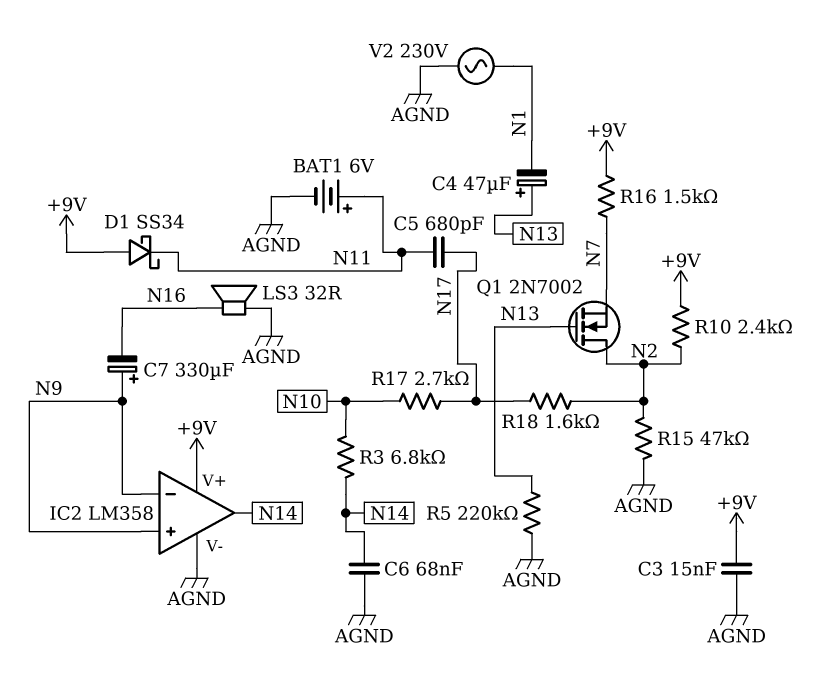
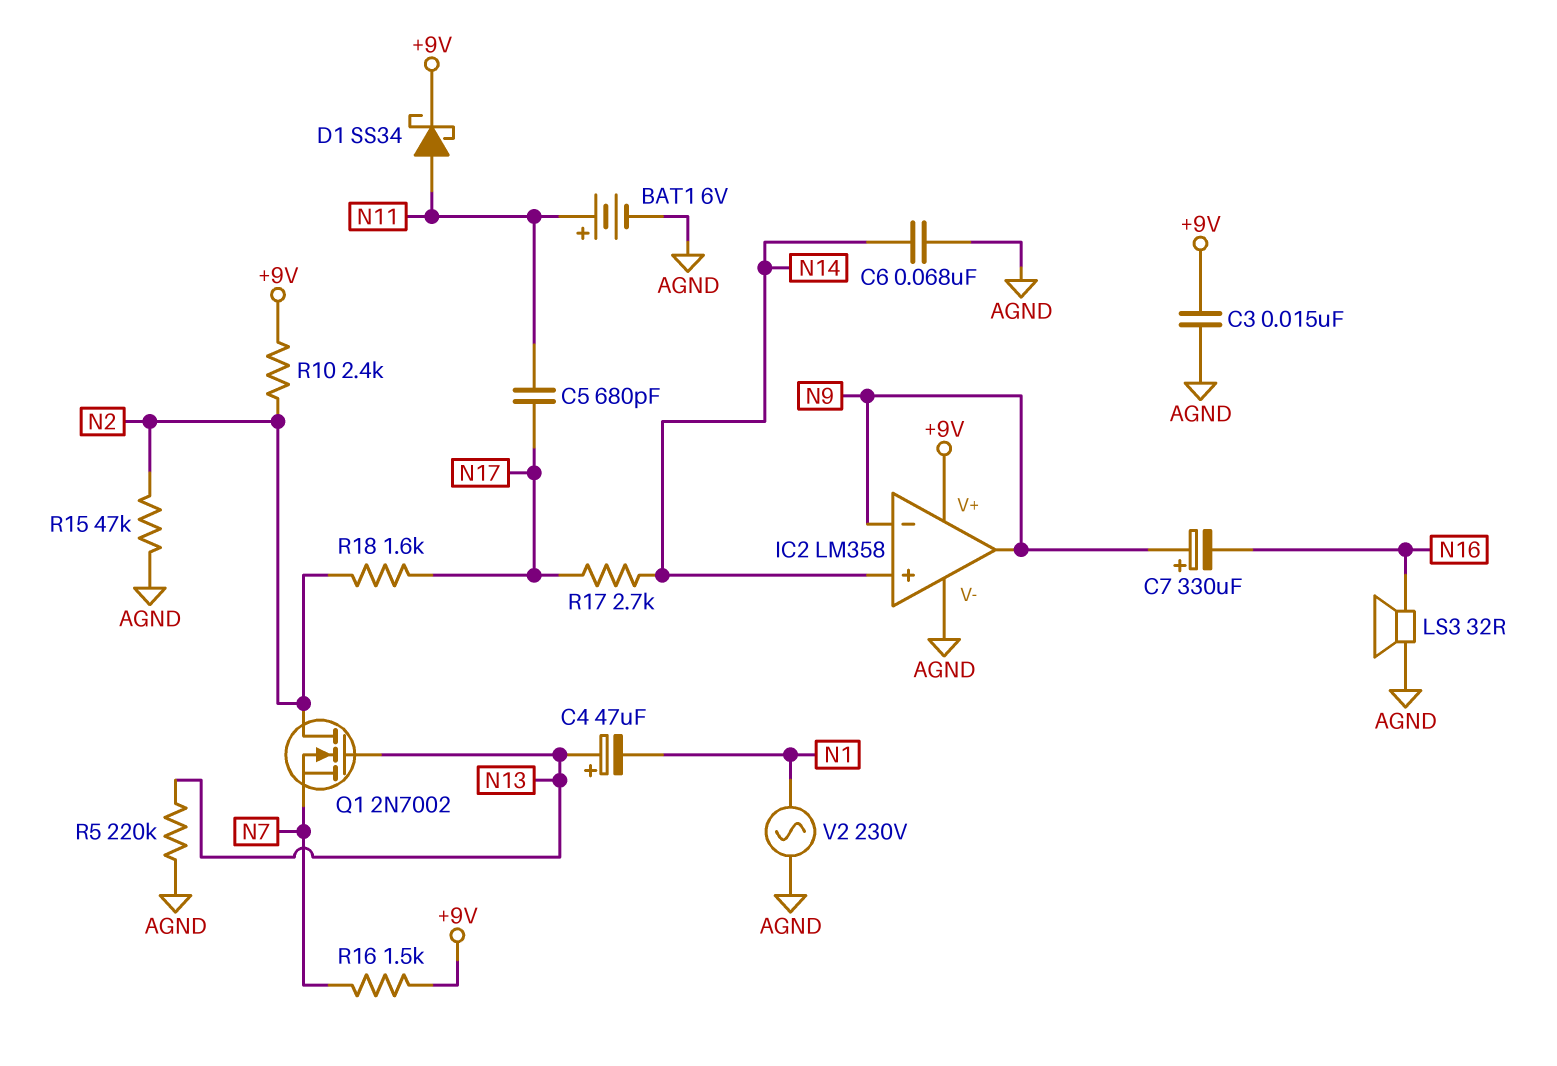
D1: schottky SS34 (A +9V, K N11) -> schottky SS34 (A N11, K +9V)
IC2 pin in+: N9 -> N14
IC2 pin out: N14 -> N9
R3: 6.8k (N10, N14) -> none
R17: 2.7k (N10, N17) -> 2.7k (N14, N17)

